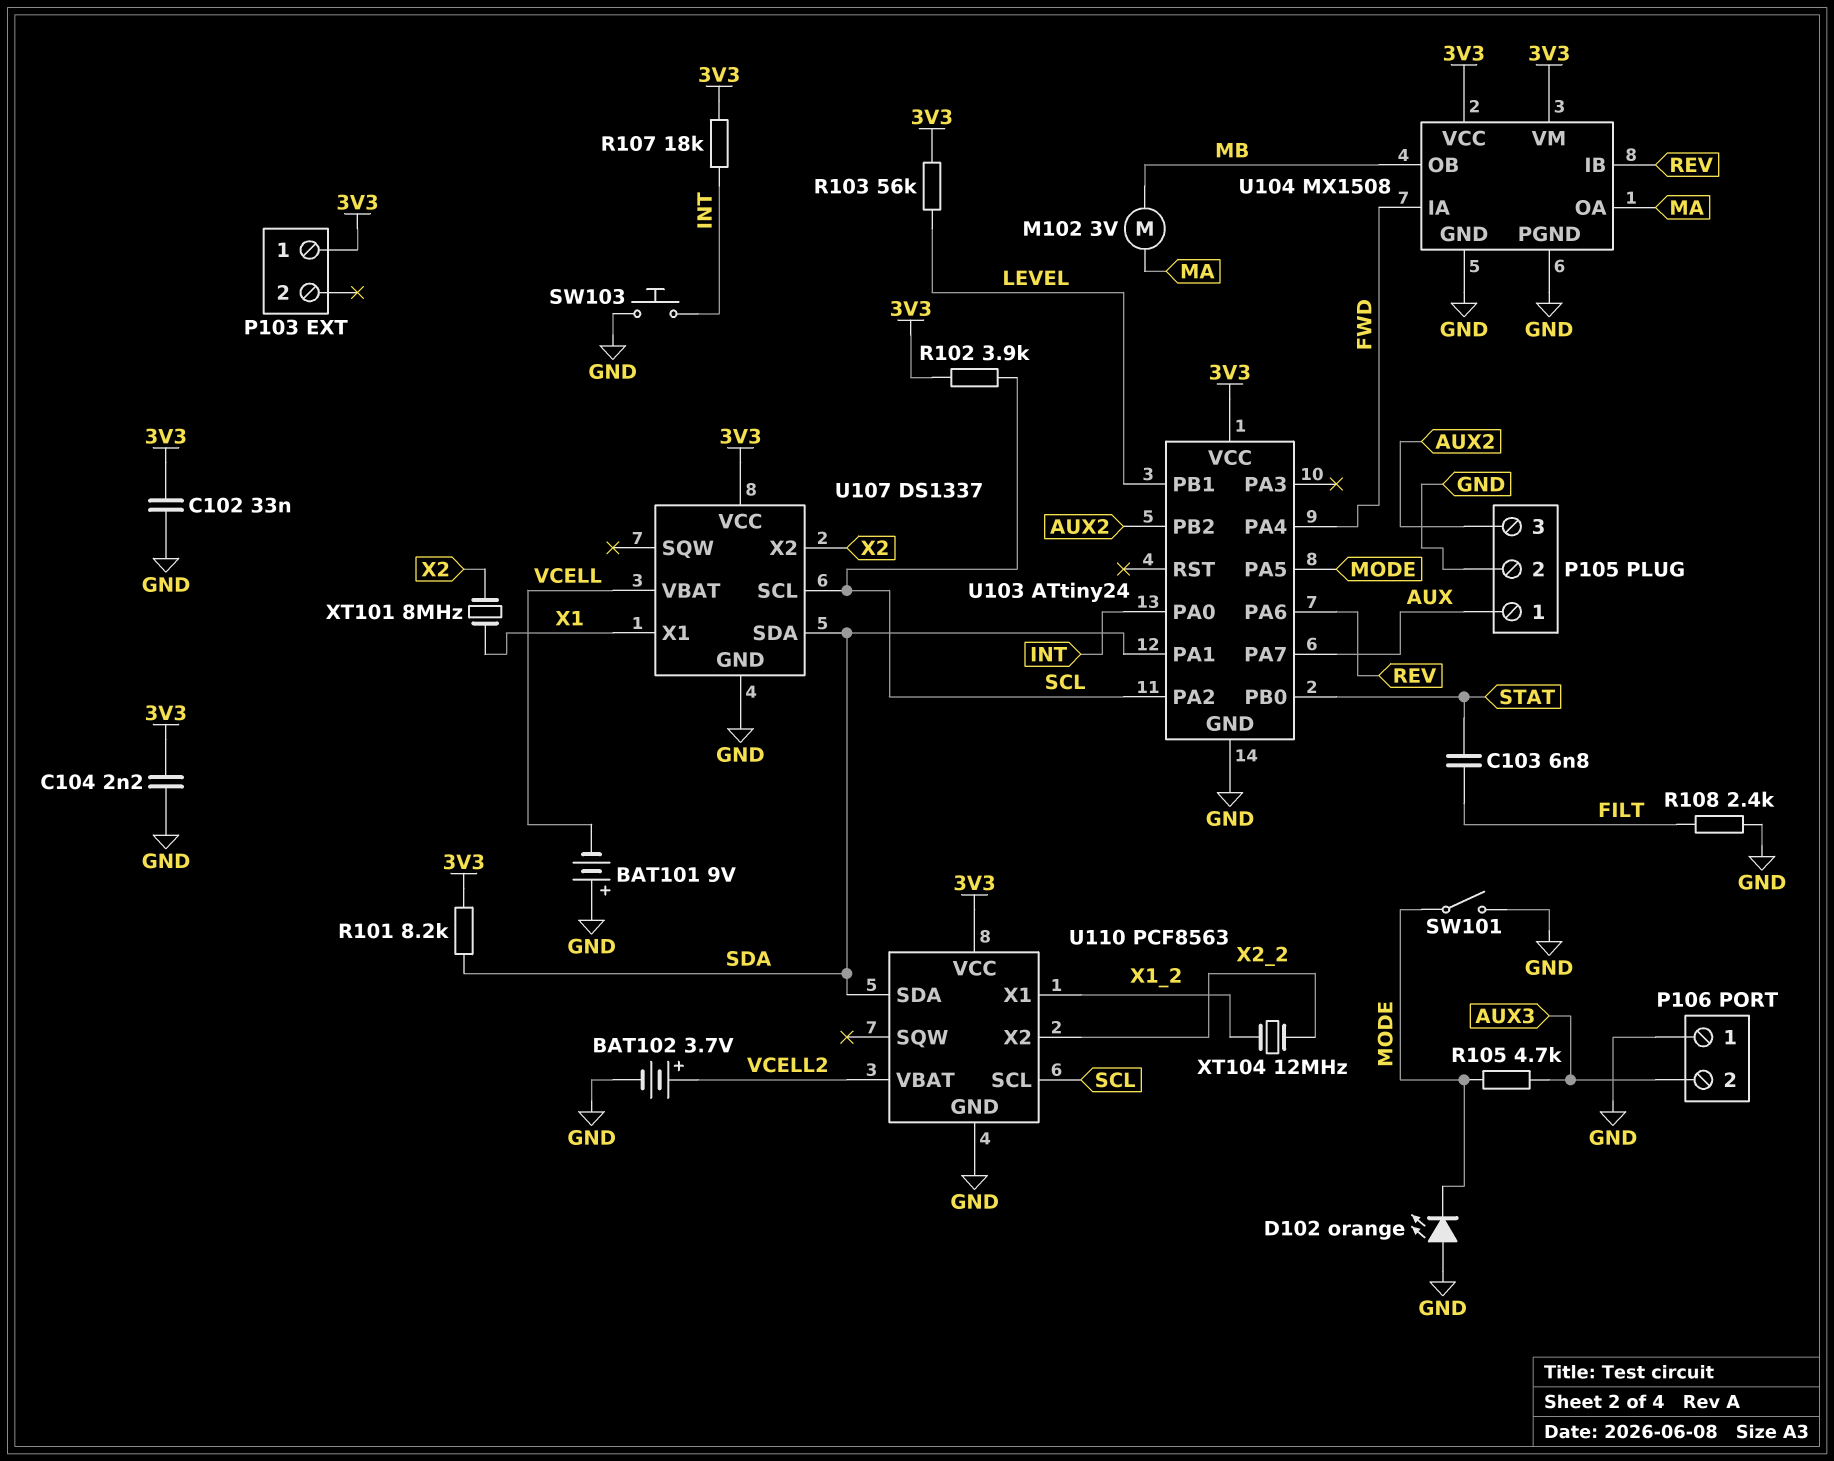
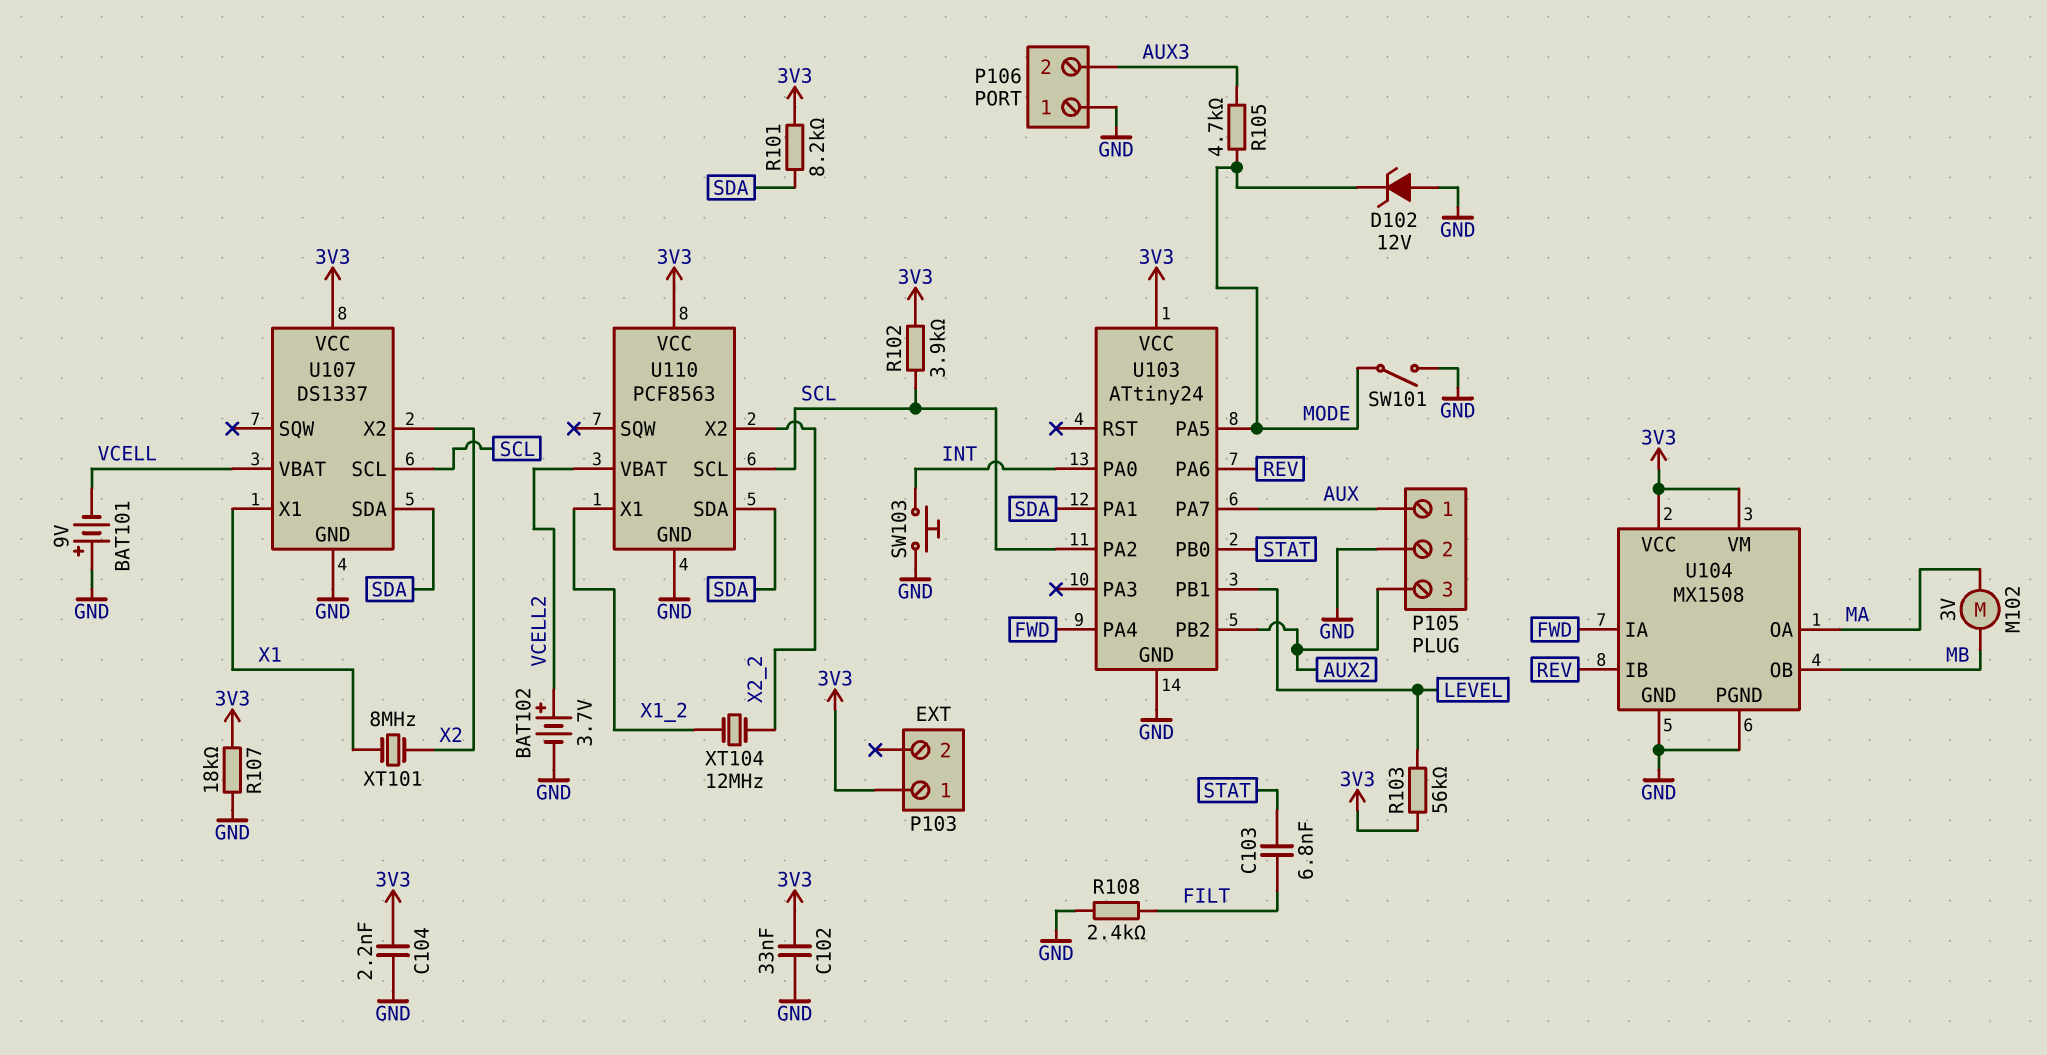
D102: LED orange (A GND, K MODE) -> zener 12V (A GND, K MODE)
R107: 18k (3V3, INT) -> 18k (3V3, GND)

